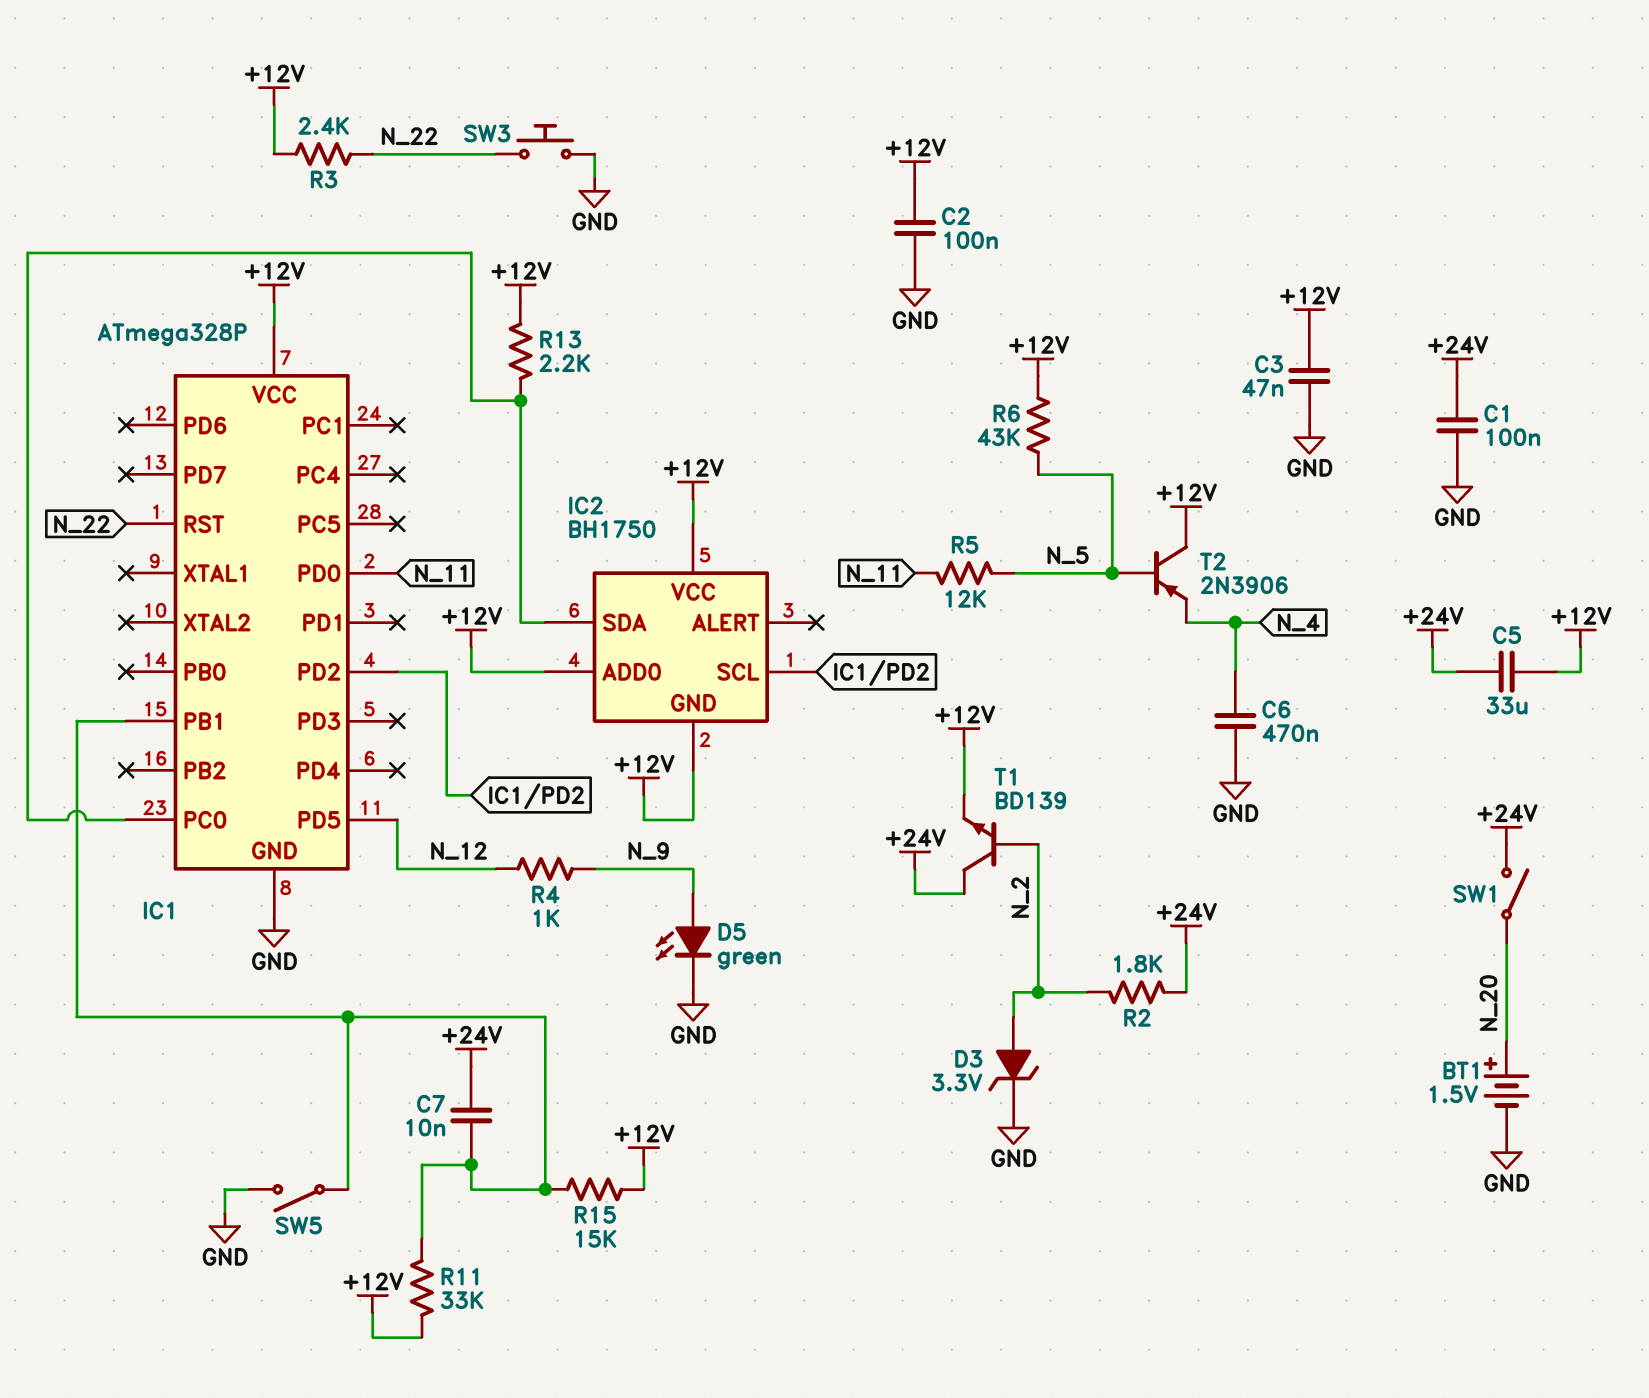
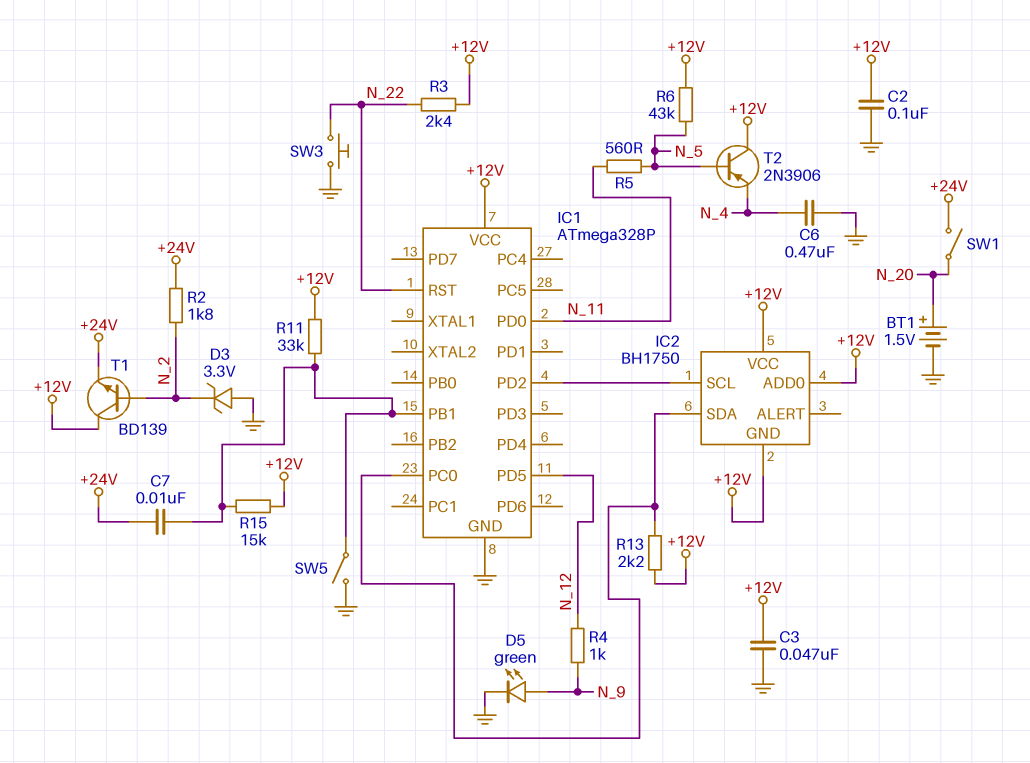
C1: 100nF (+24V, GND) -> none
C5: 33uF (+12V, +24V) -> none
D3: zener 3.3V (A N_2, K GND) -> zener 3.3V (A GND, K N_2)
R5: 12k (N_5, N_11) -> 560 (N_5, N_11)
T1: NPN BD139 (B N_2, C +24V, E +12V) -> NPN BD139 (B N_2, C +12V, E +24V)

